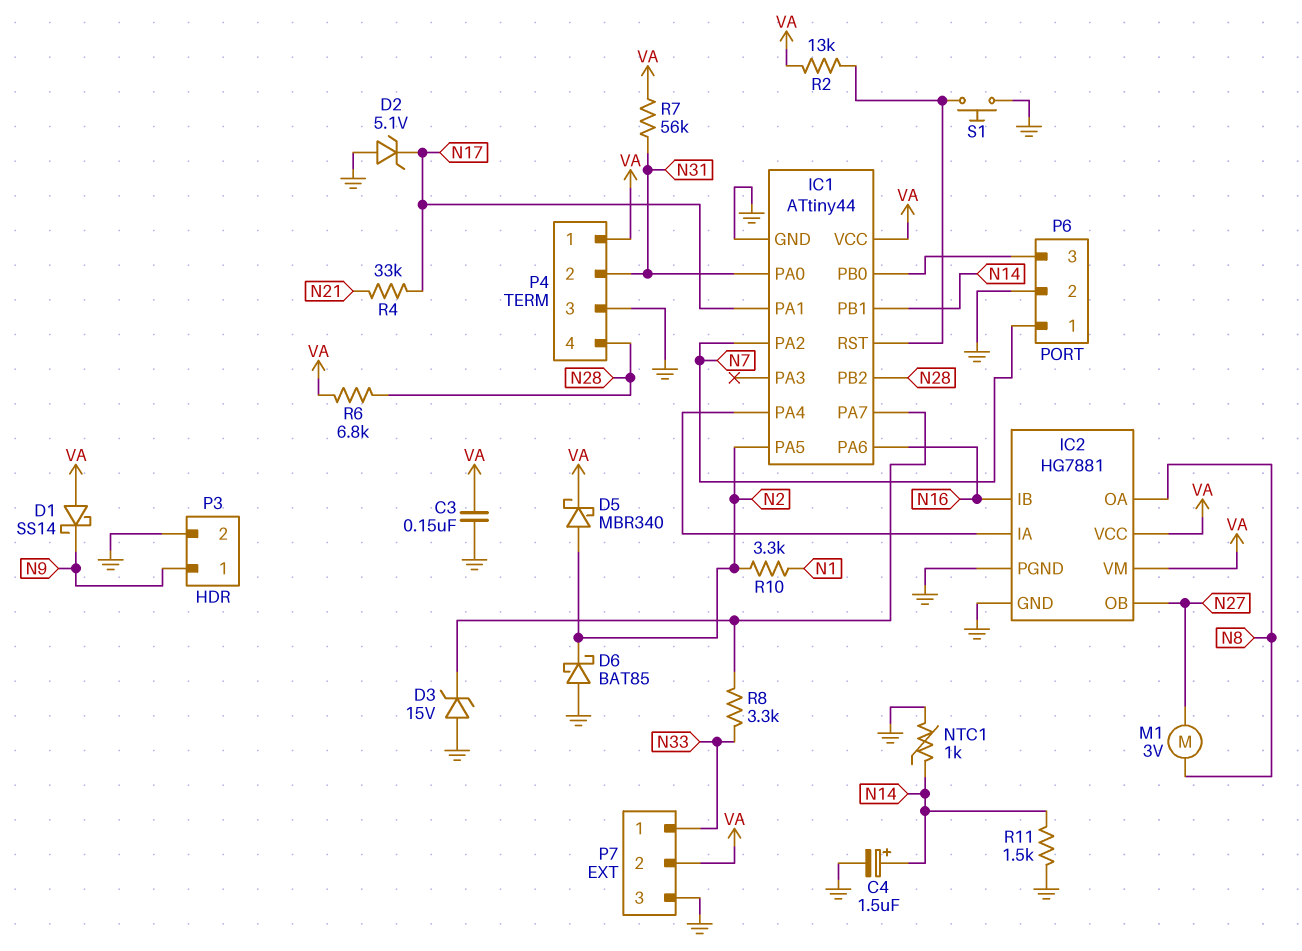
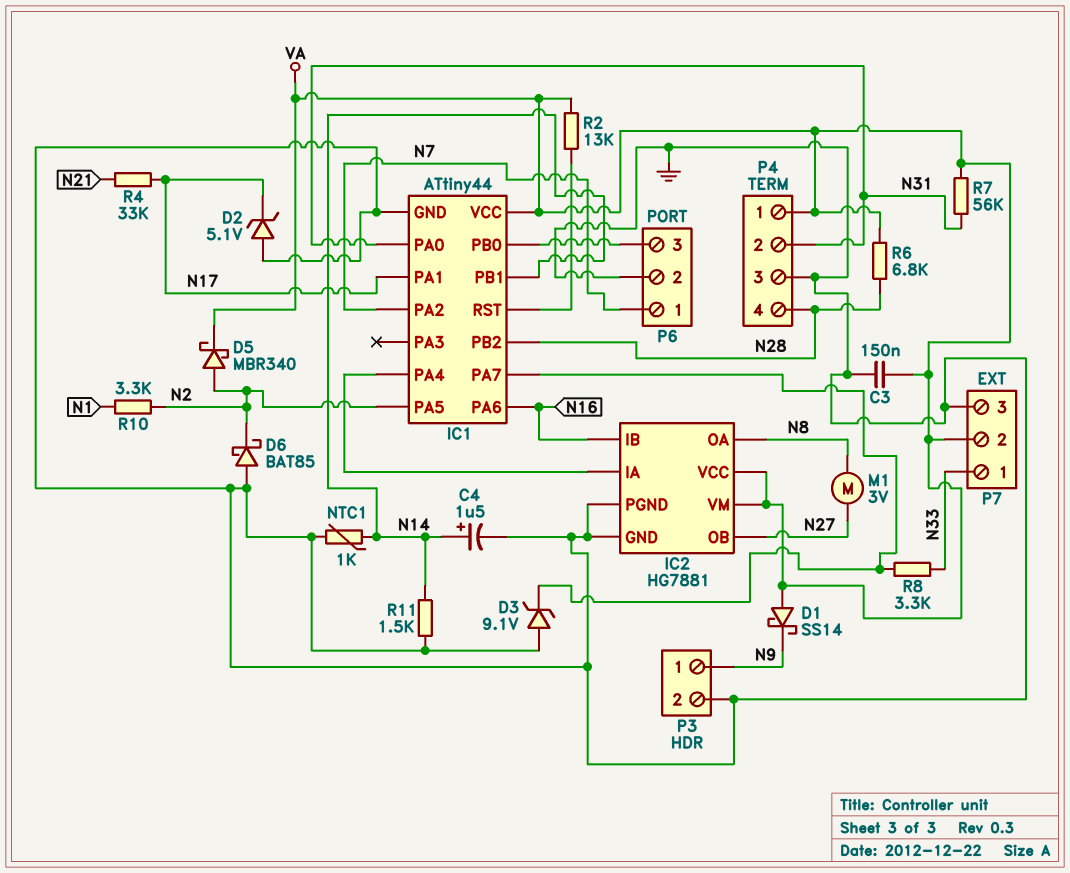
D3: zener 15V (A GND, K IC1/PA7) -> zener 9.1V (A GND, K IC1/PA7)
S1: button (GND, IC1/RST) -> none

